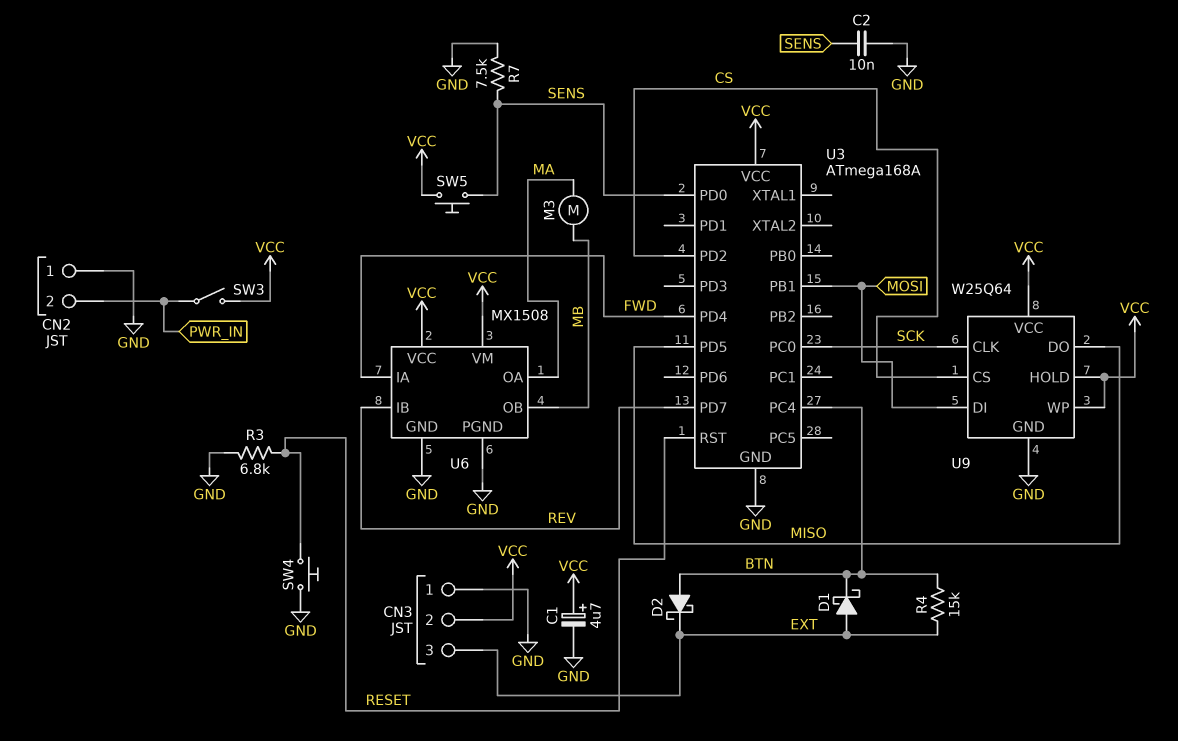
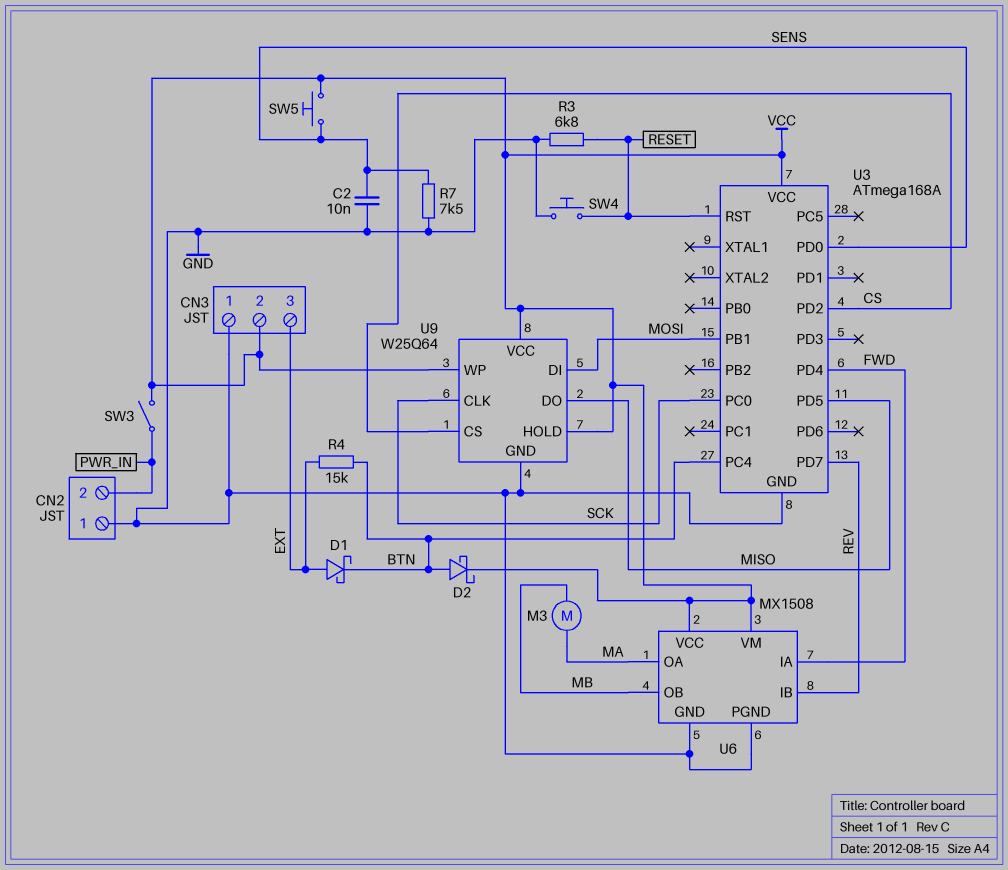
C1: 4.7uF (plus VCC, minus GND) -> none
D2: schottky (A BTN, K EXT) -> schottky (A BTN, K VCC)

